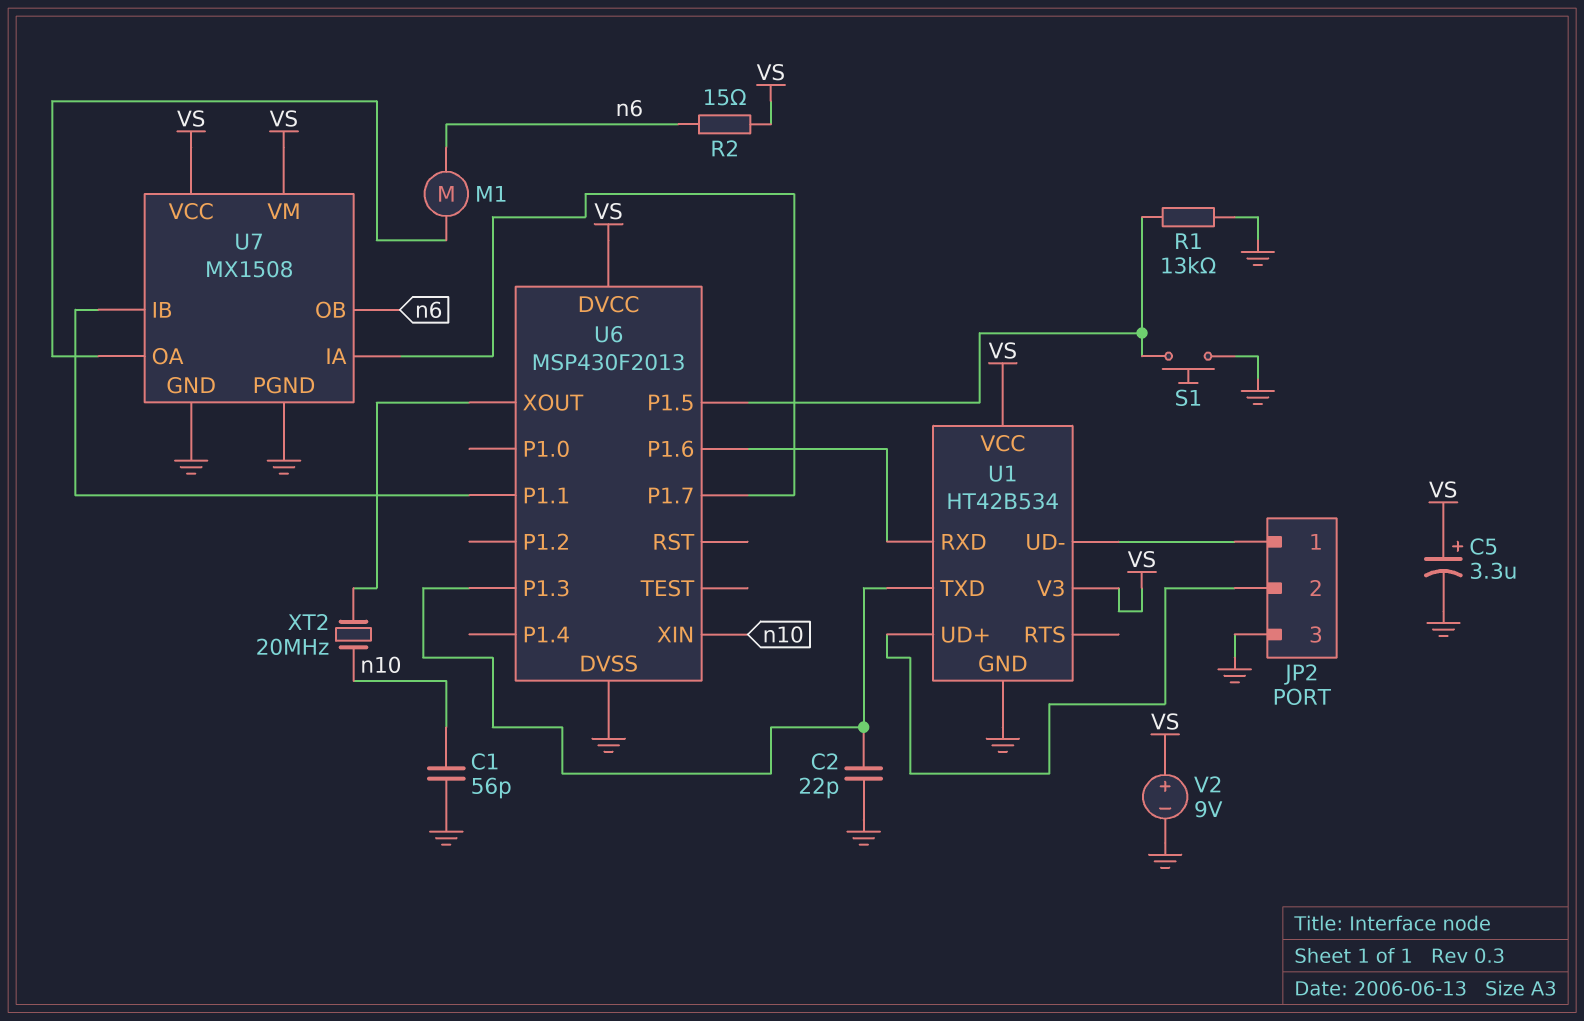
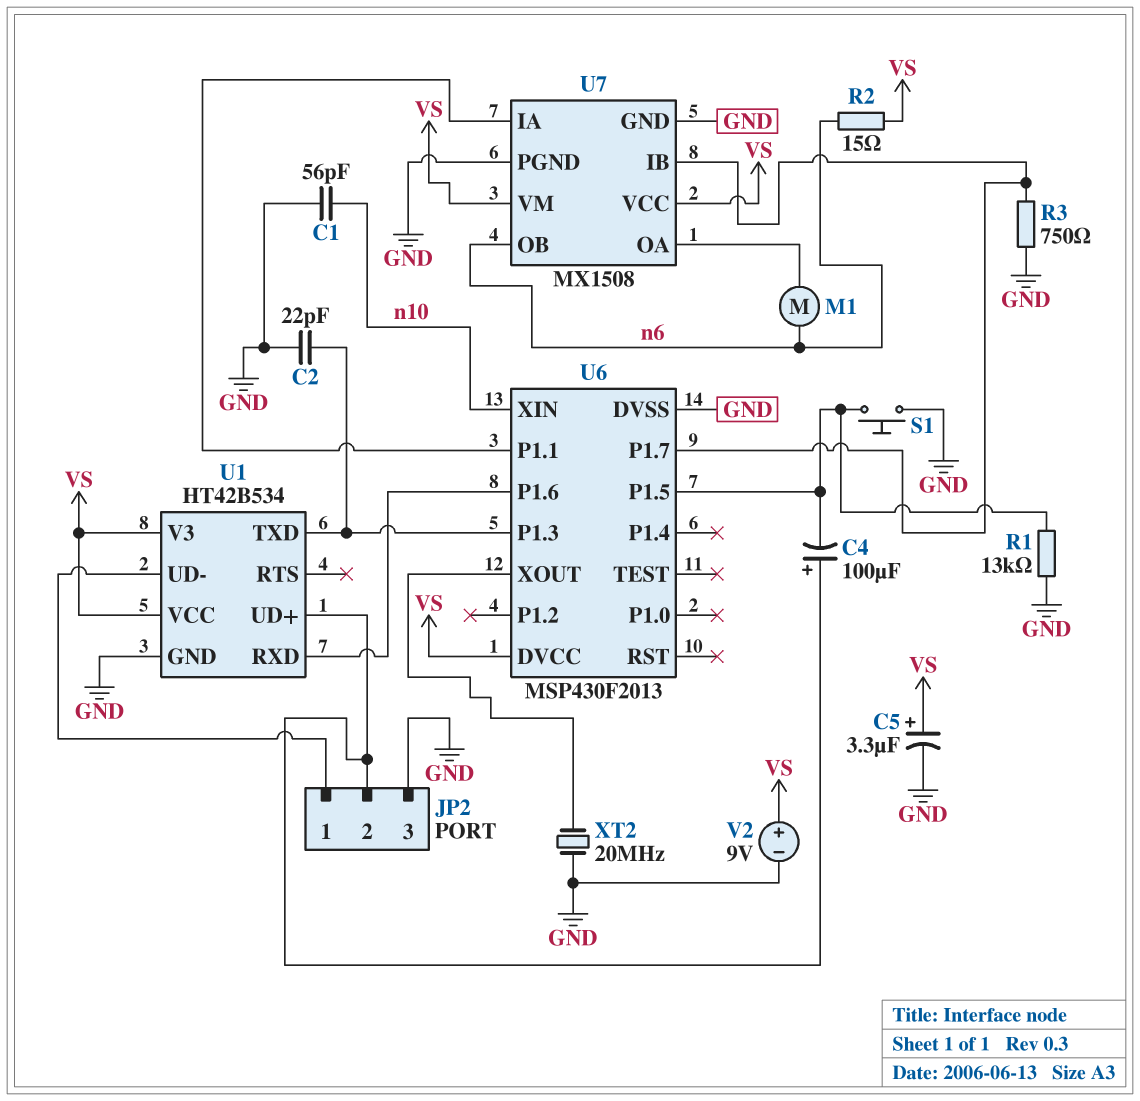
C4: none -> 100uF (plus JP2/2, minus U6/P1.5)
R3: none -> 750 (GND, U6/P1.7)
U7 pin IA: U6/P1.7 -> U6/P1.1
U7 pin IB: U6/P1.1 -> U6/P1.7
XT2: 20MHz (U6/XOUT, n10) -> 20MHz (GND, U6/XOUT)

